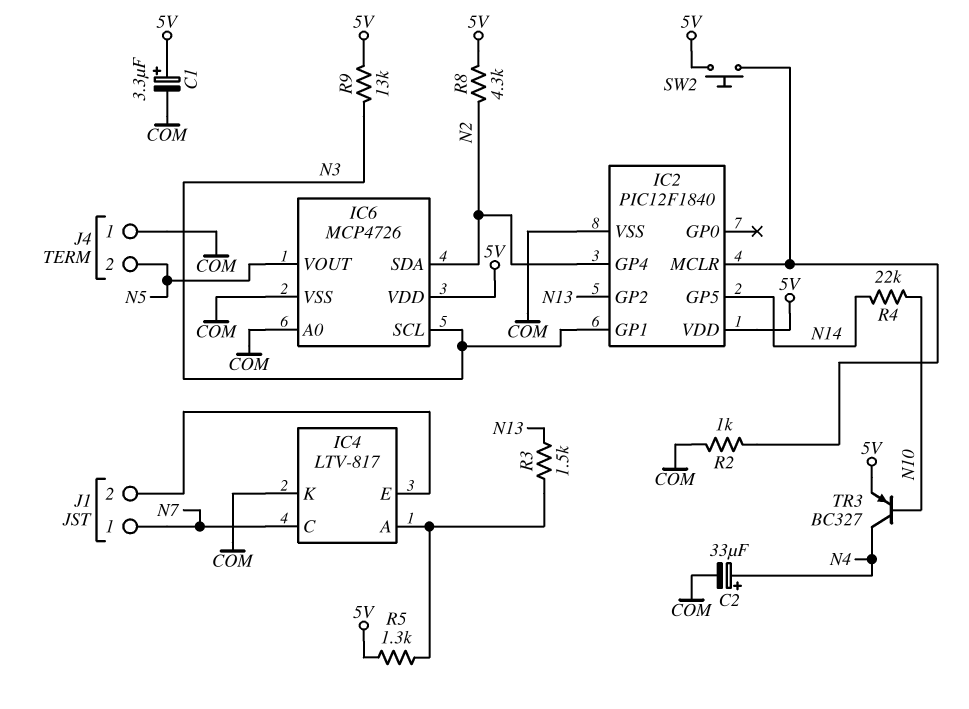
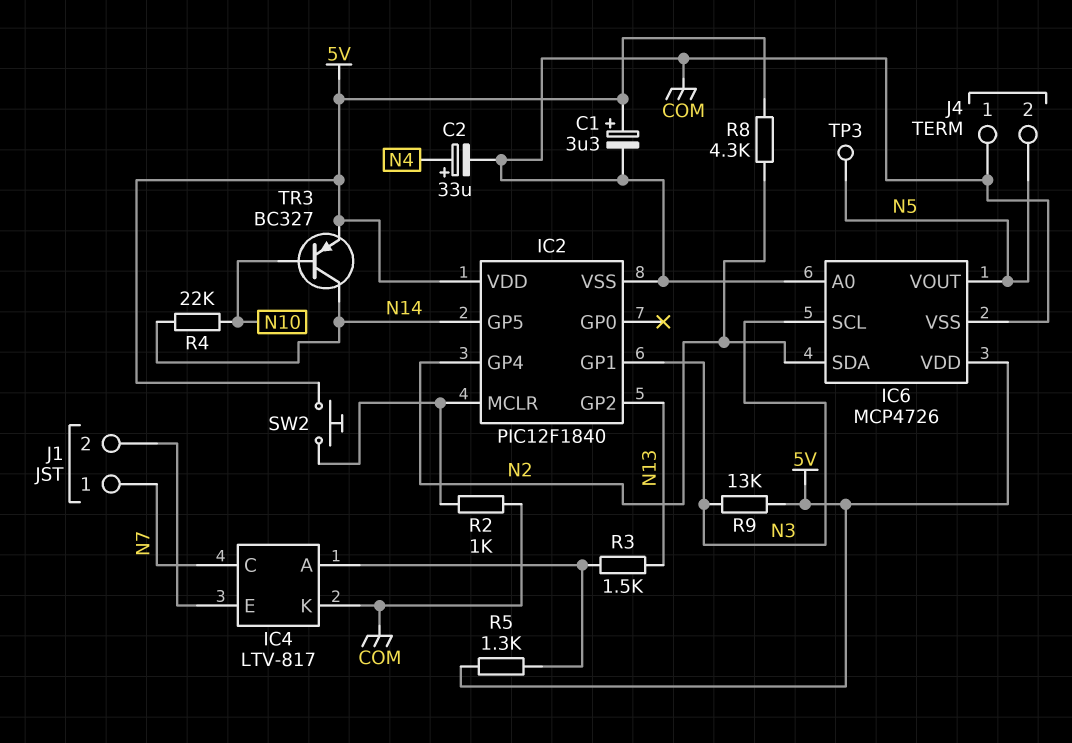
TP3: none -> test point (N5)
TR3: PNP BC327 (B N10, C N4, E 5V) -> PNP BC327 (B N10, C N14, E 5V)

